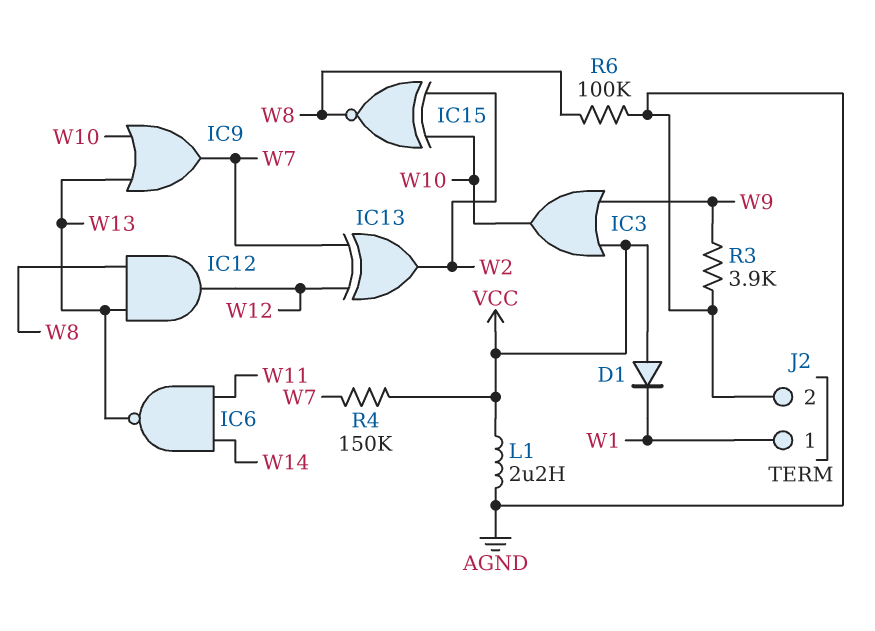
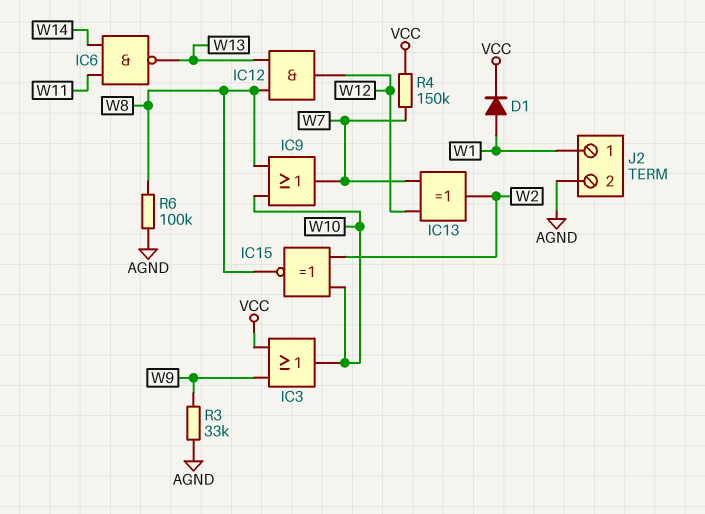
D1: diode (A VCC, K W1) -> diode (A W1, K VCC)
IC9: OR (in W10, in W13, out W7) -> OR (in W8, in W10, out W7)
L1: 2.2uH (AGND, VCC) -> none
R3: 3.9k (AGND, W9) -> 33k (AGND, W9)

